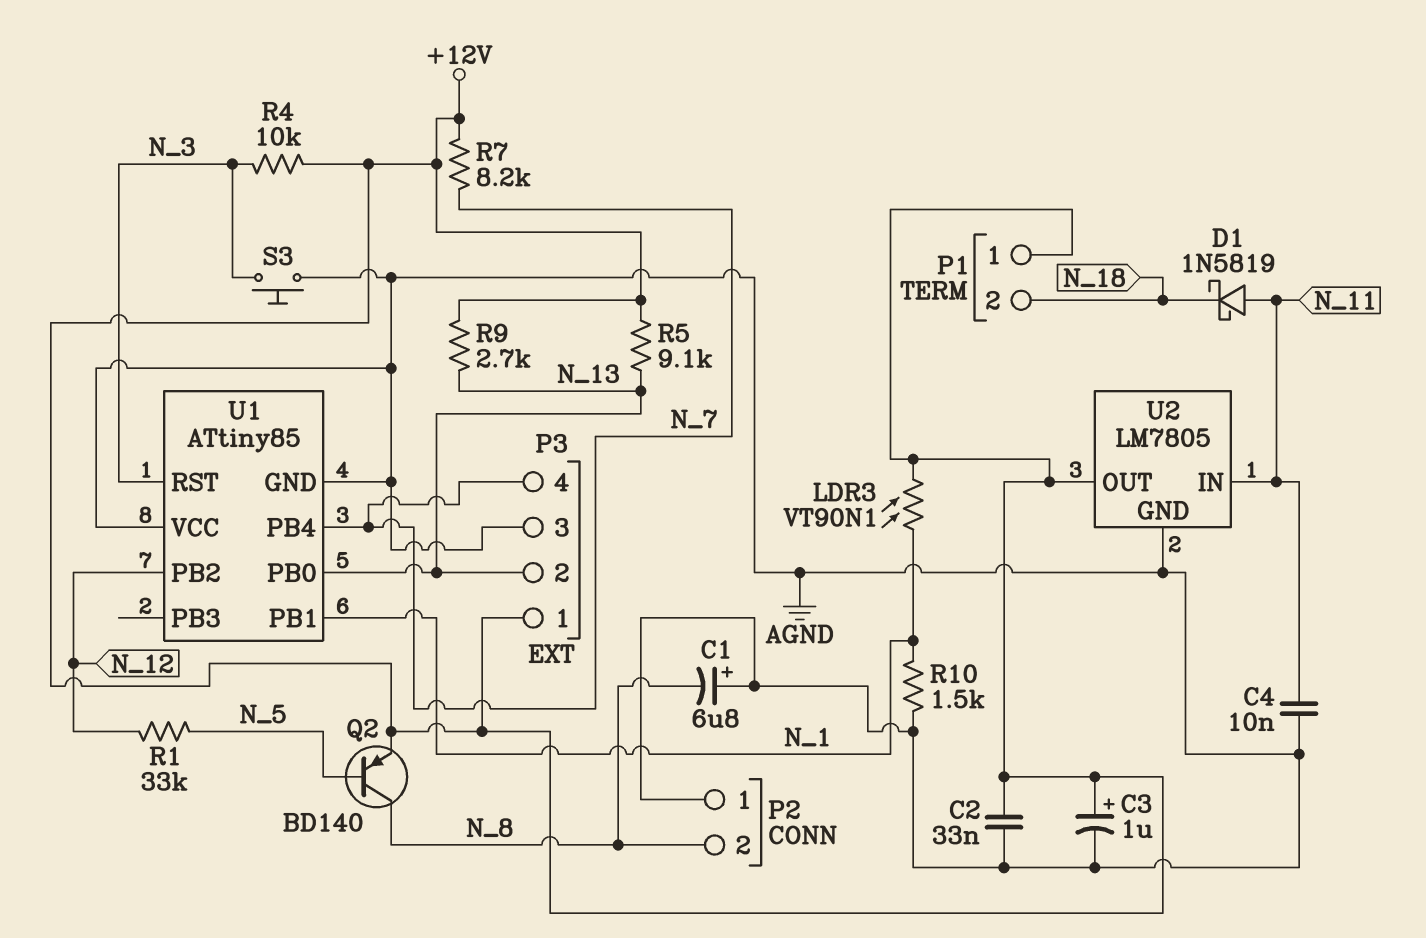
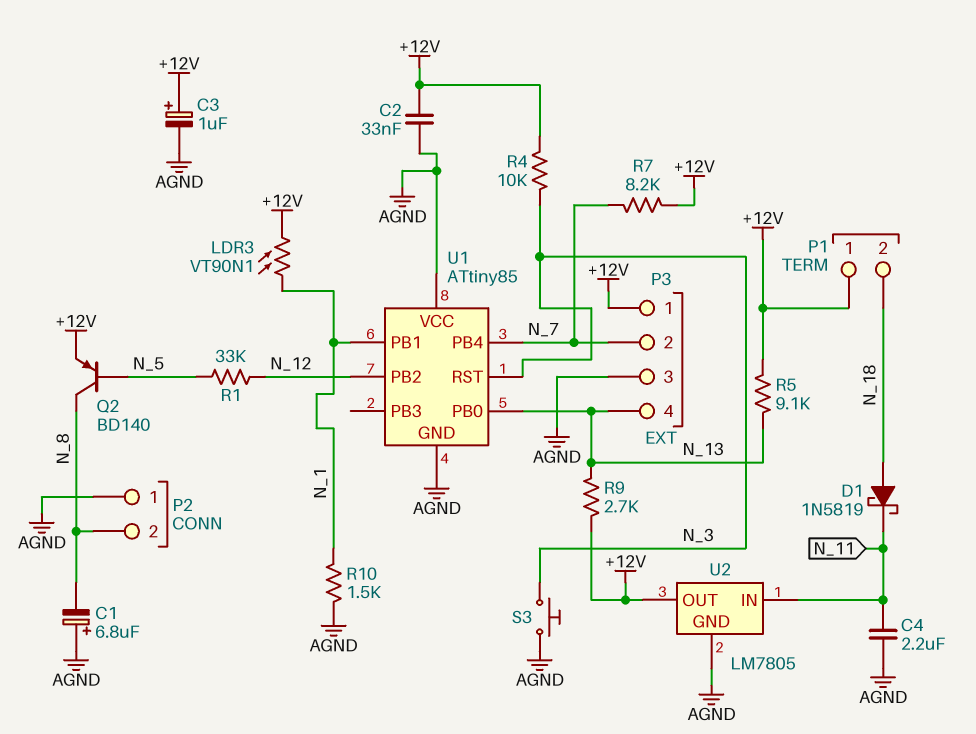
C4: 10nF (AGND, N_11) -> 2.2uF (AGND, N_11)
D1: schottky 1N5819 (A N_11, K N_18) -> schottky 1N5819 (A N_18, K N_11)
P3 pin 2: N_13 -> N_7
P3 pin 4: N_7 -> N_13

